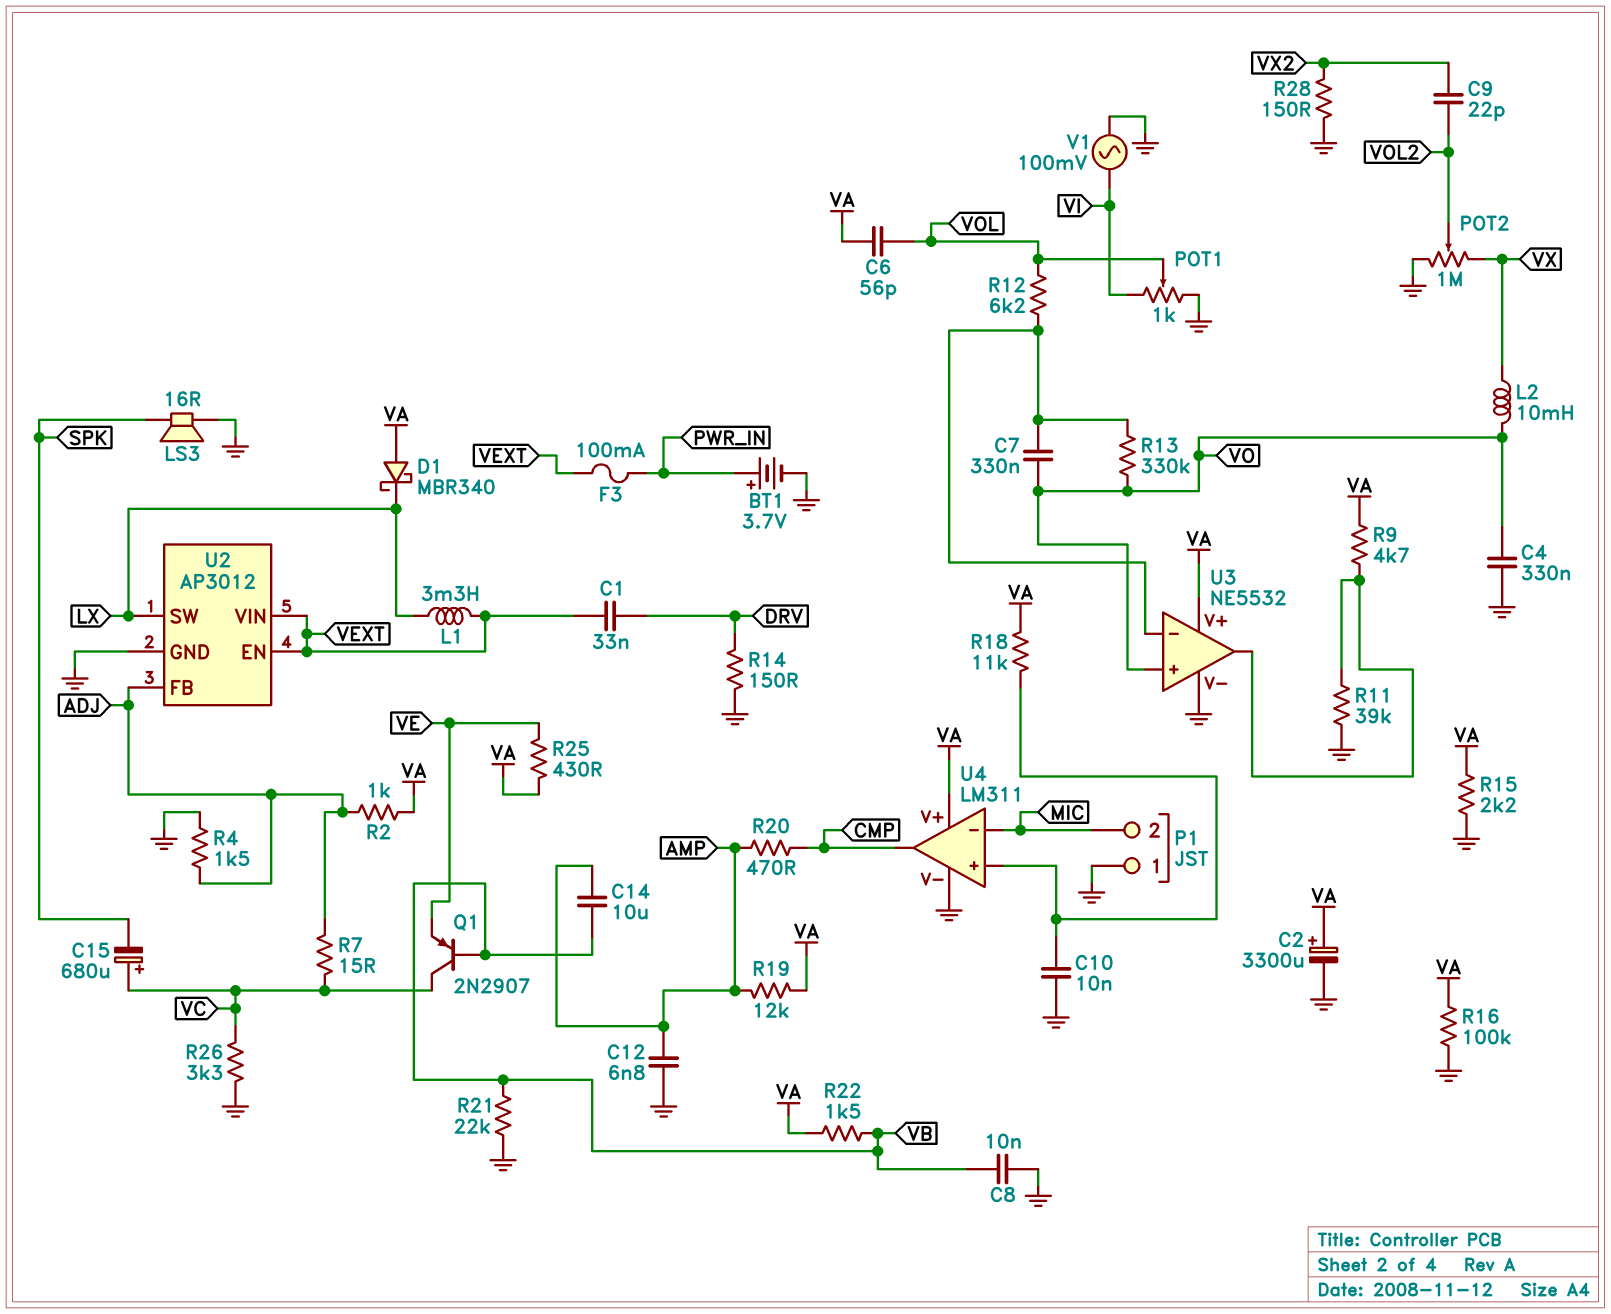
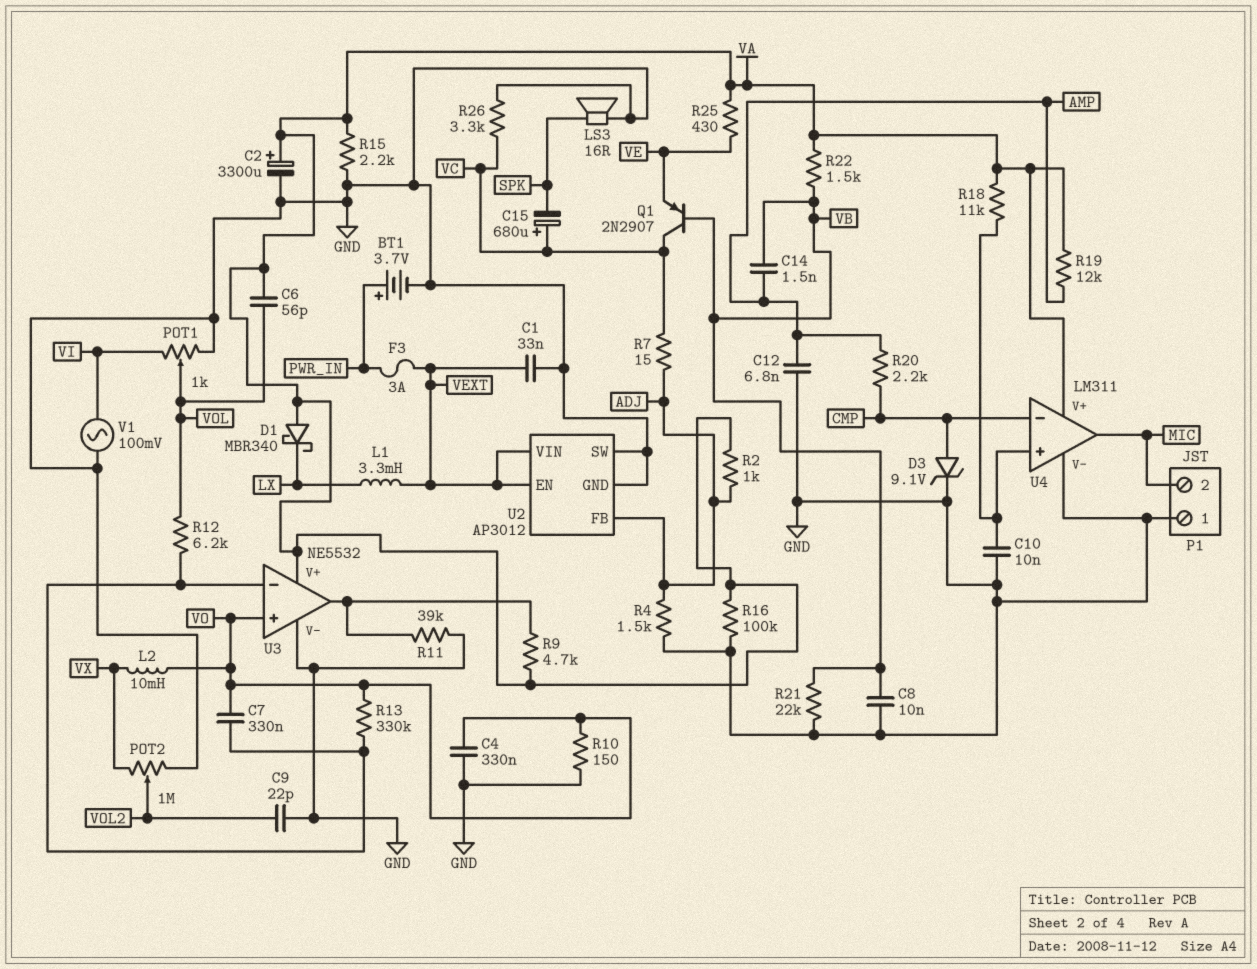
C1: 33nF (DRV, VEXT) -> 33nF (GND, VEXT)
C9: 22pF (VOL2, VX2) -> 22pF (GND, VOL2)
C14: 10uF (AMP, VB) -> 1.5nF (AMP, VB)
D3: none -> zener 9.1V (A CMP, K GND)
F3: 100mA (PWR_IN, VEXT) -> 3A (PWR_IN, VEXT)
R10: none -> 150 (GND, VO)
R14: 150 (DRV, GND) -> none
R20: 470 (AMP, CMP) -> 2.2k (AMP, CMP)
R28: 150 (GND, VX2) -> none
U2 pin SW: LX -> GND
U4 pin in-: MIC -> CMP
U4 pin out: CMP -> MIC

